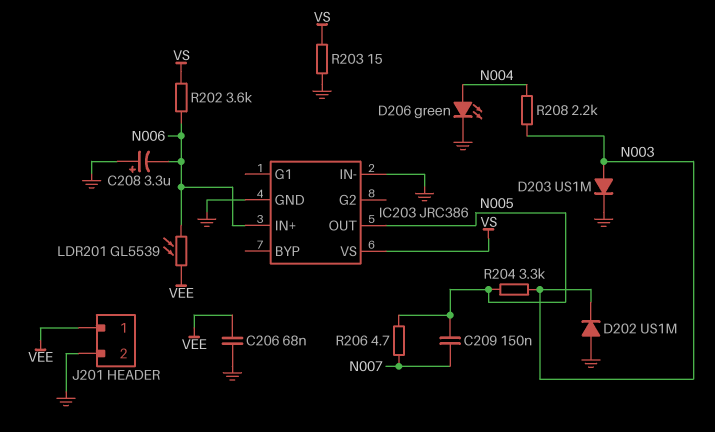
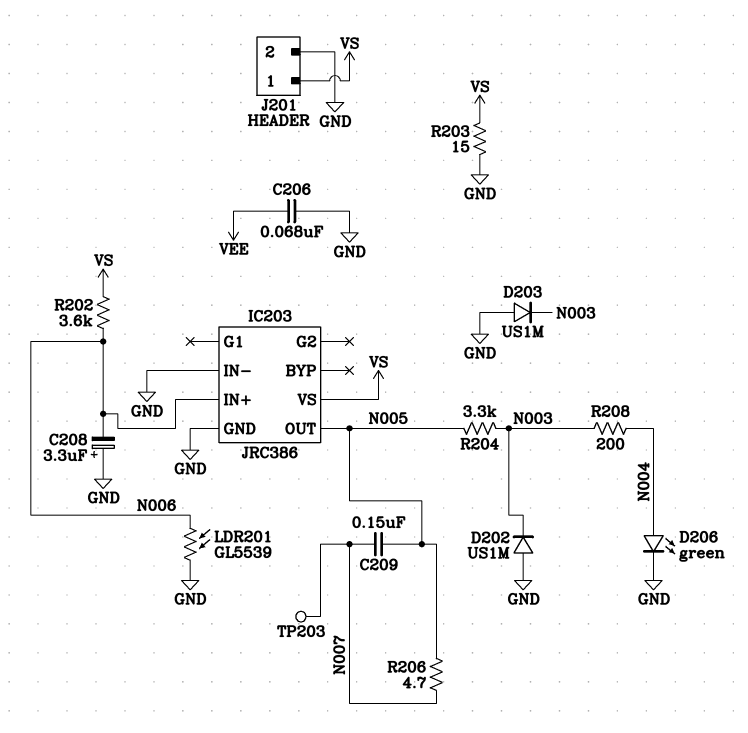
D203: diode US1M (A N003, K GND) -> diode US1M (A GND, K N003)
J201 pin 1: VEE -> VS
LDR201: GL5539 (N006, VEE) -> GL5539 (GND, N006)
R208: 2.2k (N003, N004) -> 200 (N003, N004)
TP203: none -> test point (N007)

